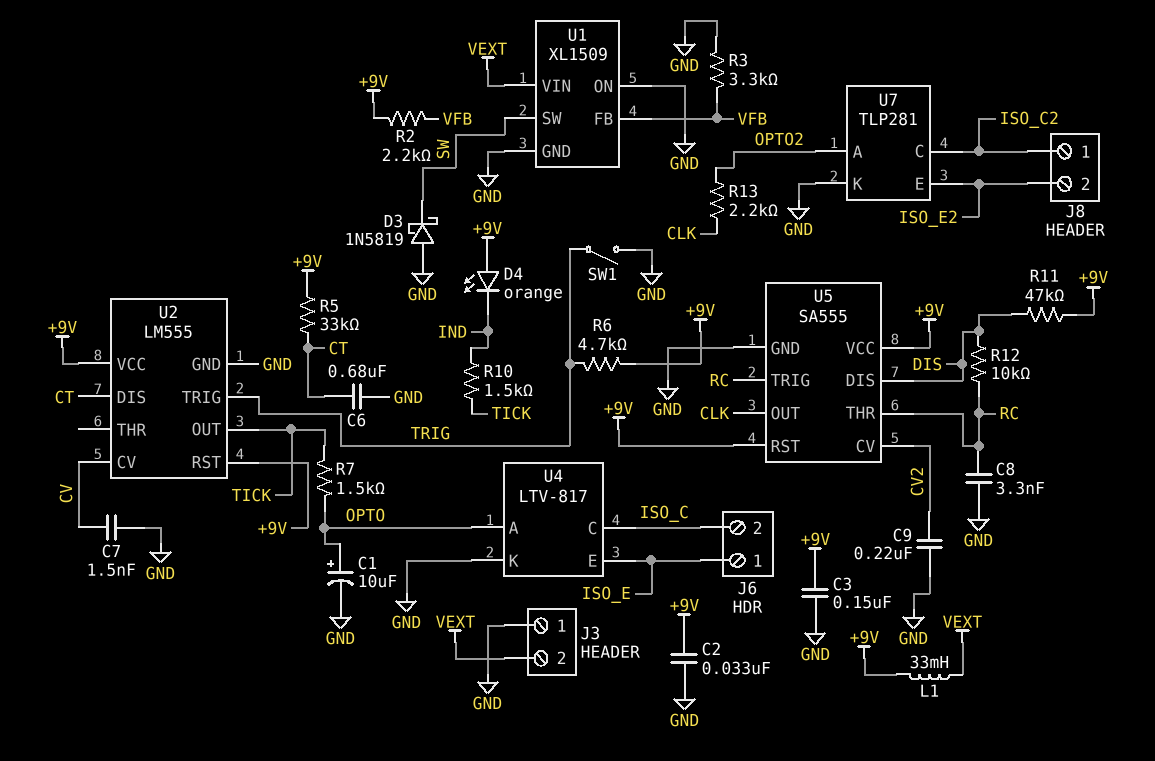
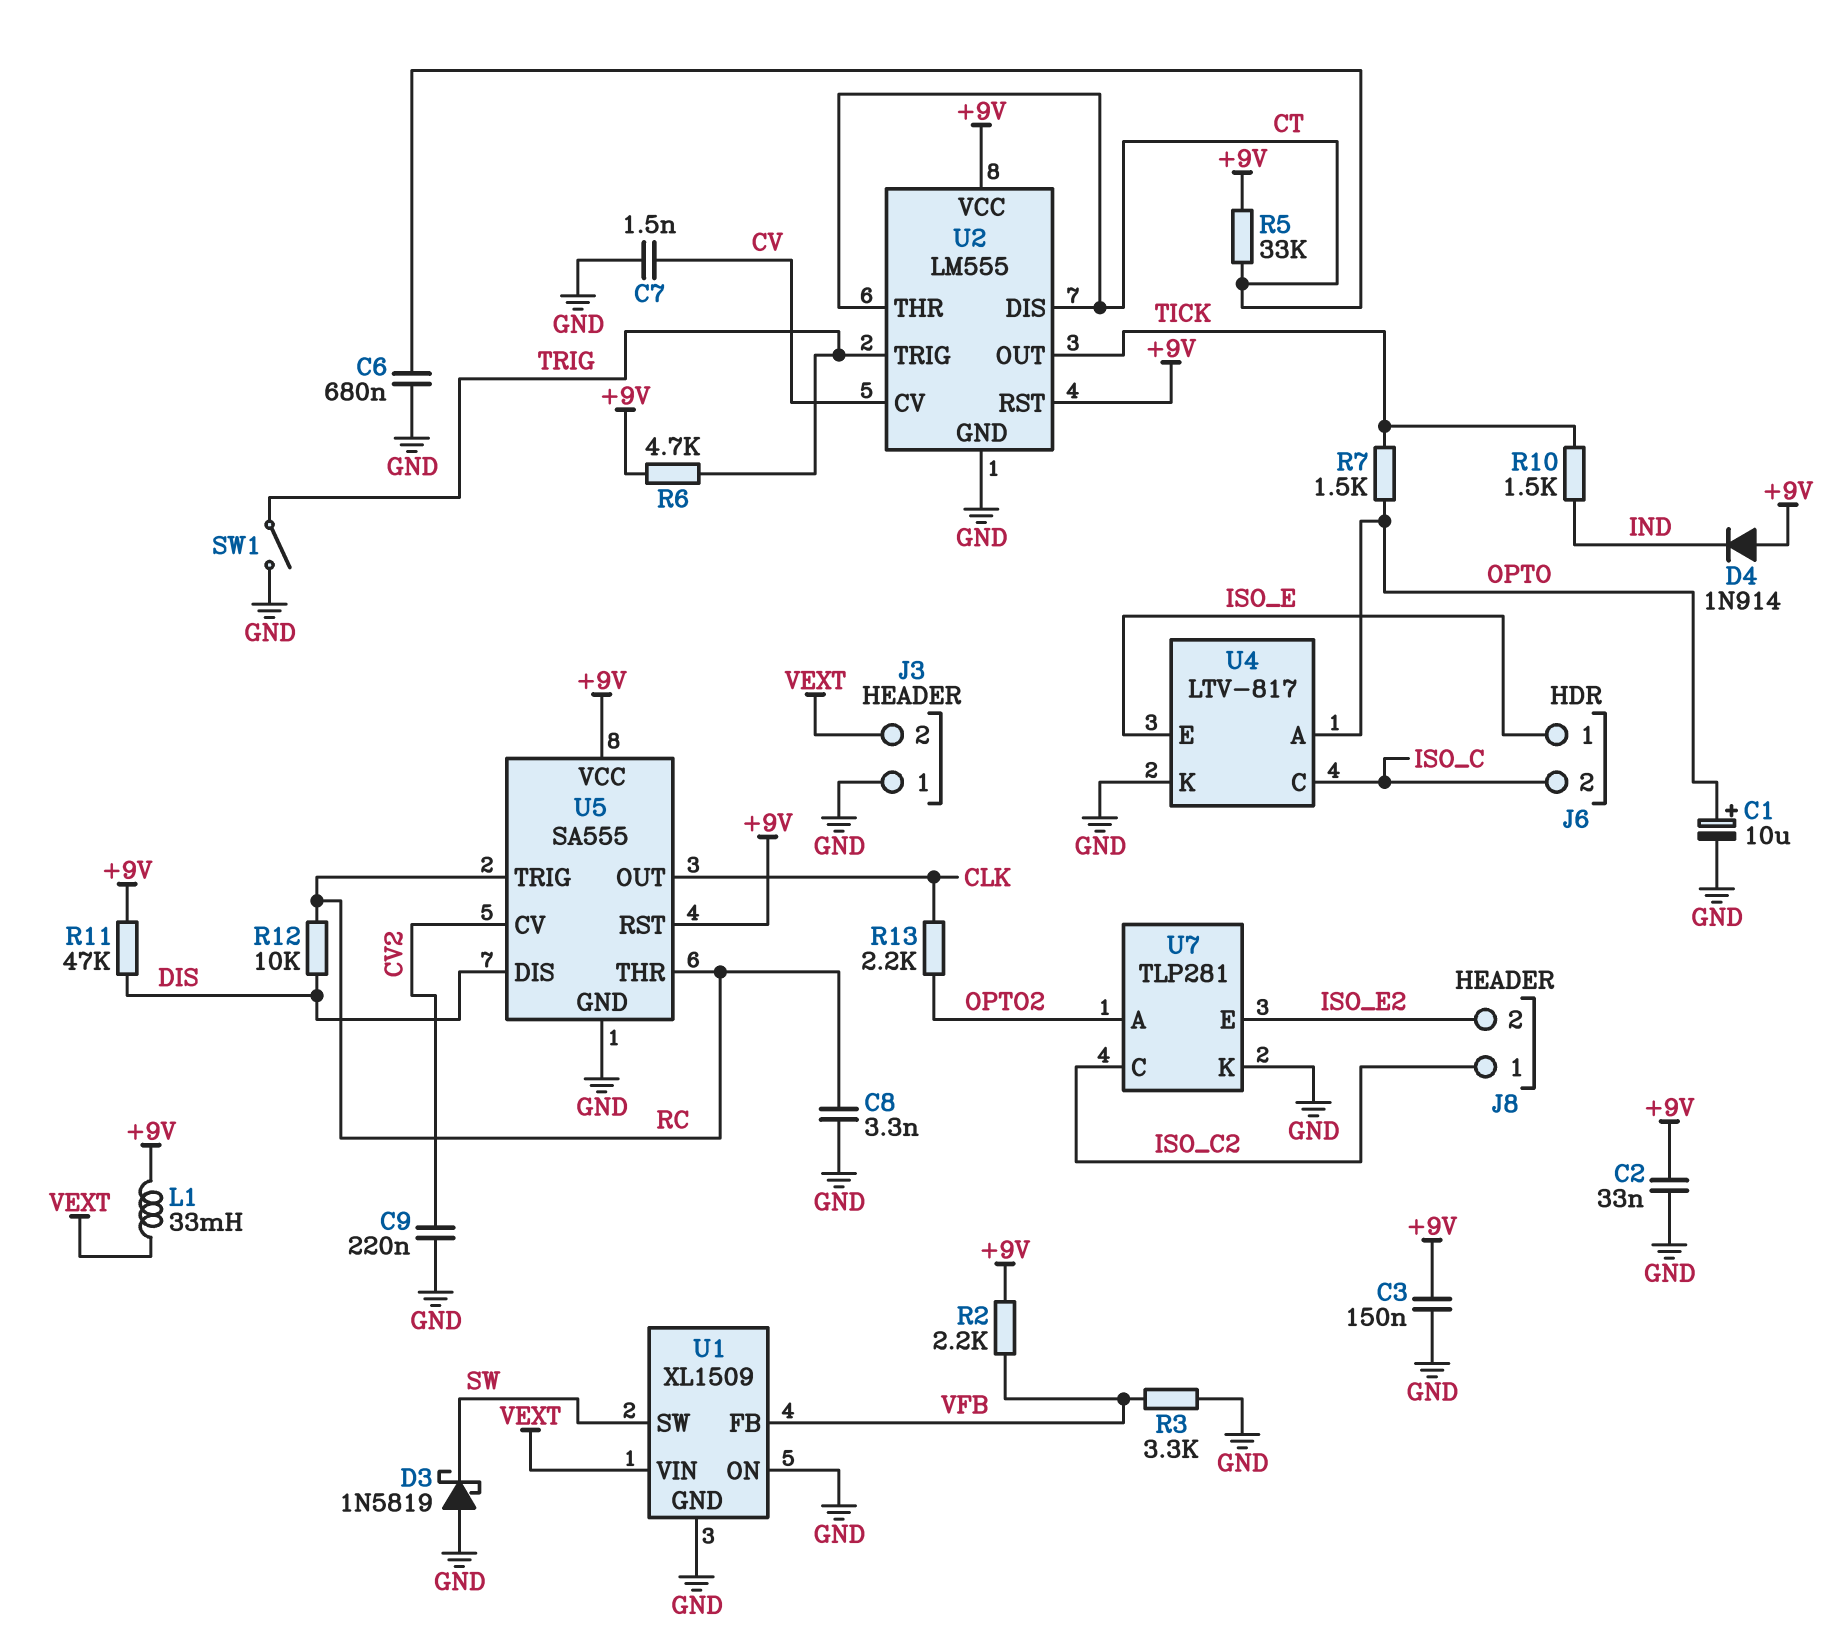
D4: LED orange (A +9V, K IND) -> diode 1N914 (A +9V, K IND)
U2 pin THR: none -> CT

